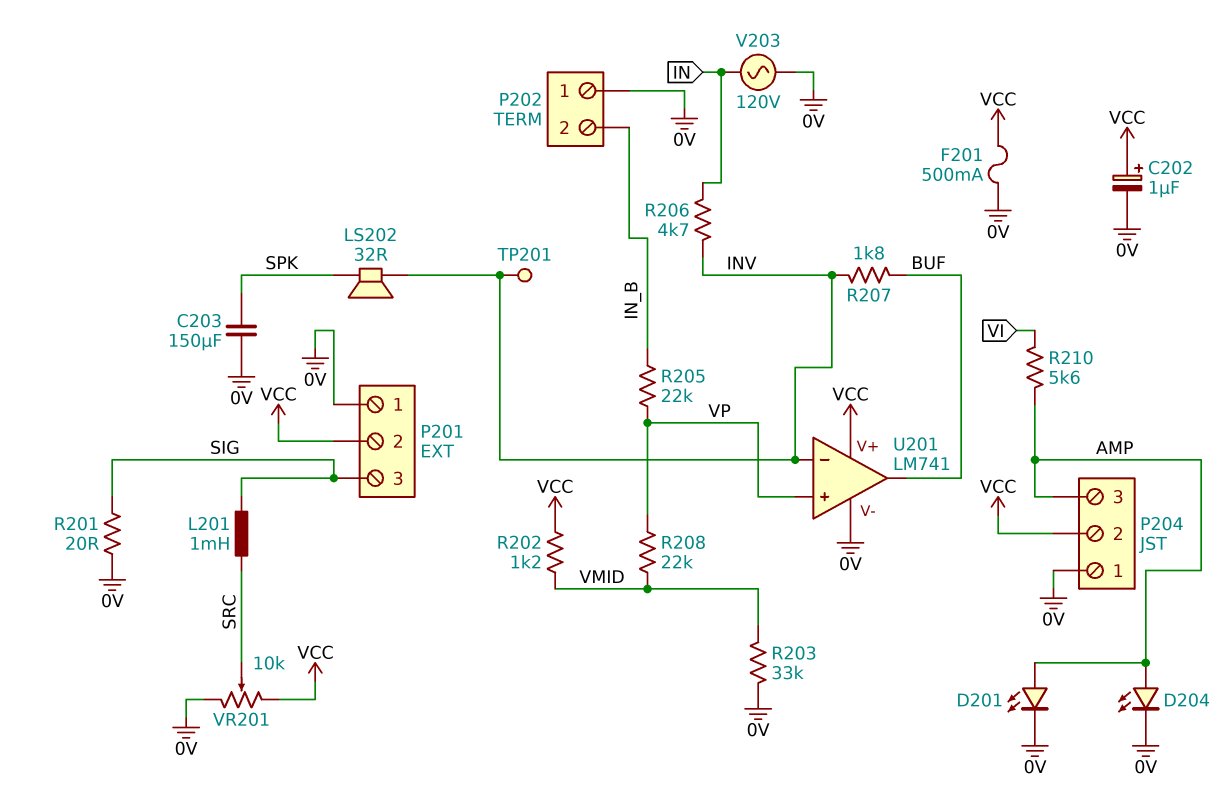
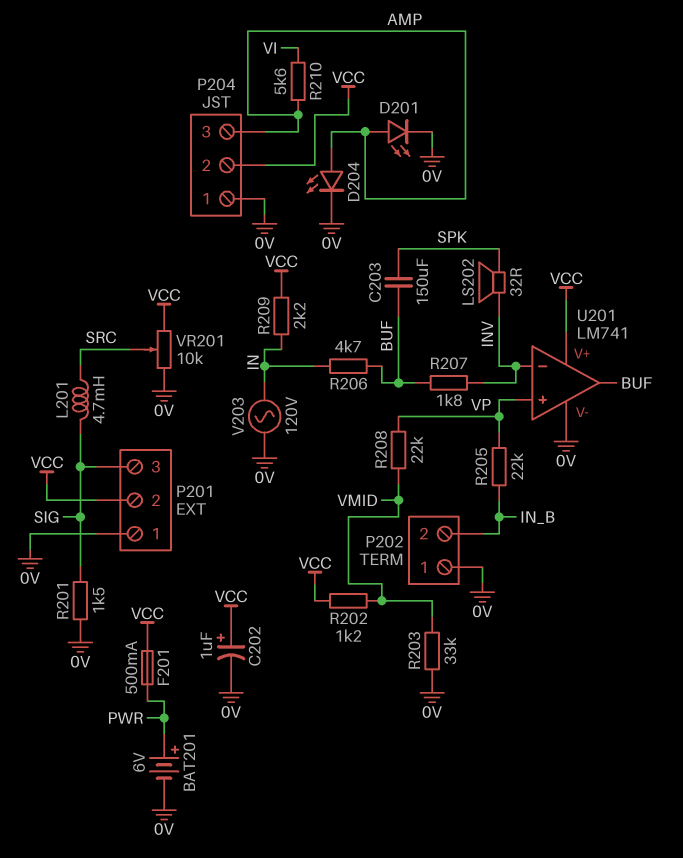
BAT201: none -> 6V (plus PWR, minus 0V)
C203: 150uF (0V, SPK) -> 150uF (BUF, SPK)
F201: 500mA (0V, VCC) -> 500mA (PWR, VCC)
L201: 1mH (SIG, SRC) -> 4.7mH (SIG, SRC)
R201: 20 (0V, SIG) -> 1.5k (0V, SIG)
R206: 4.7k (IN, INV) -> 4.7k (BUF, IN)
R209: none -> 2.2k (IN, VCC)
TP201: test point (INV) -> none

